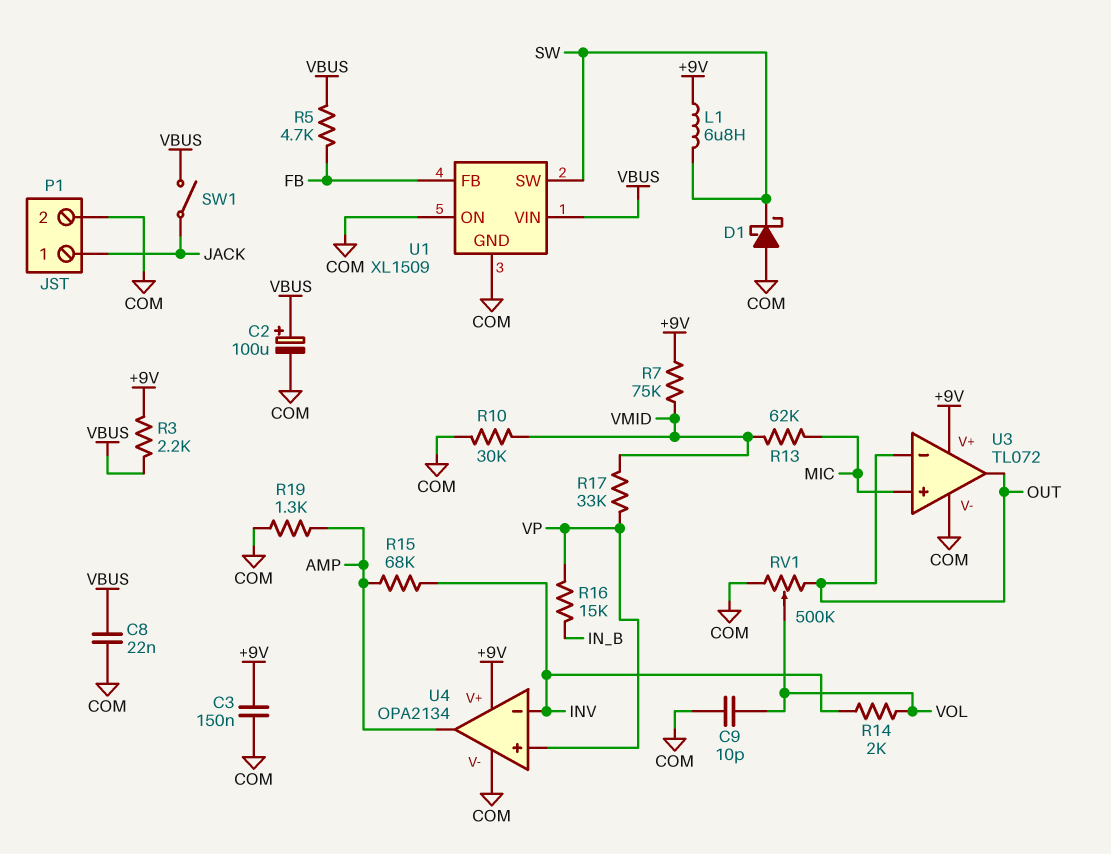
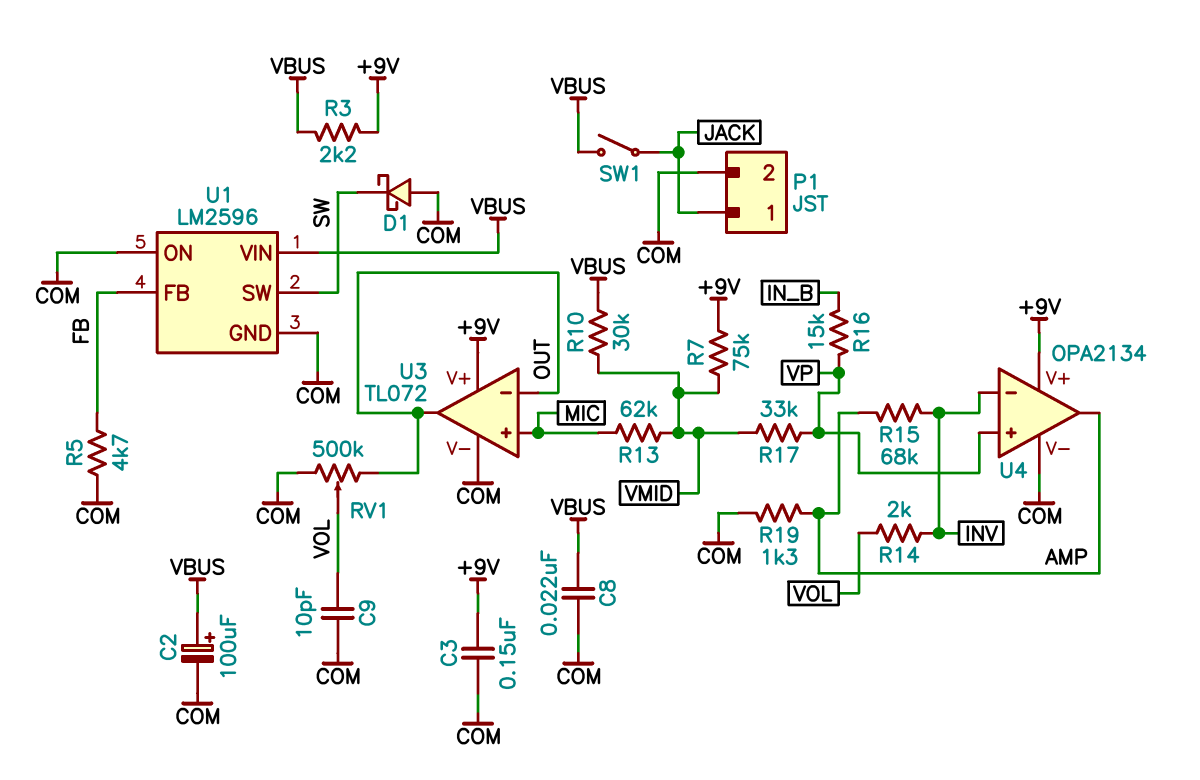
L1: 6.8uH (+9V, SW) -> none
R5: 4.7k (FB, VBUS) -> 4.7k (COM, FB)
R10: 30k (COM, VMID) -> 30k (VBUS, VMID)
U1: XL1509 -> LM2596

